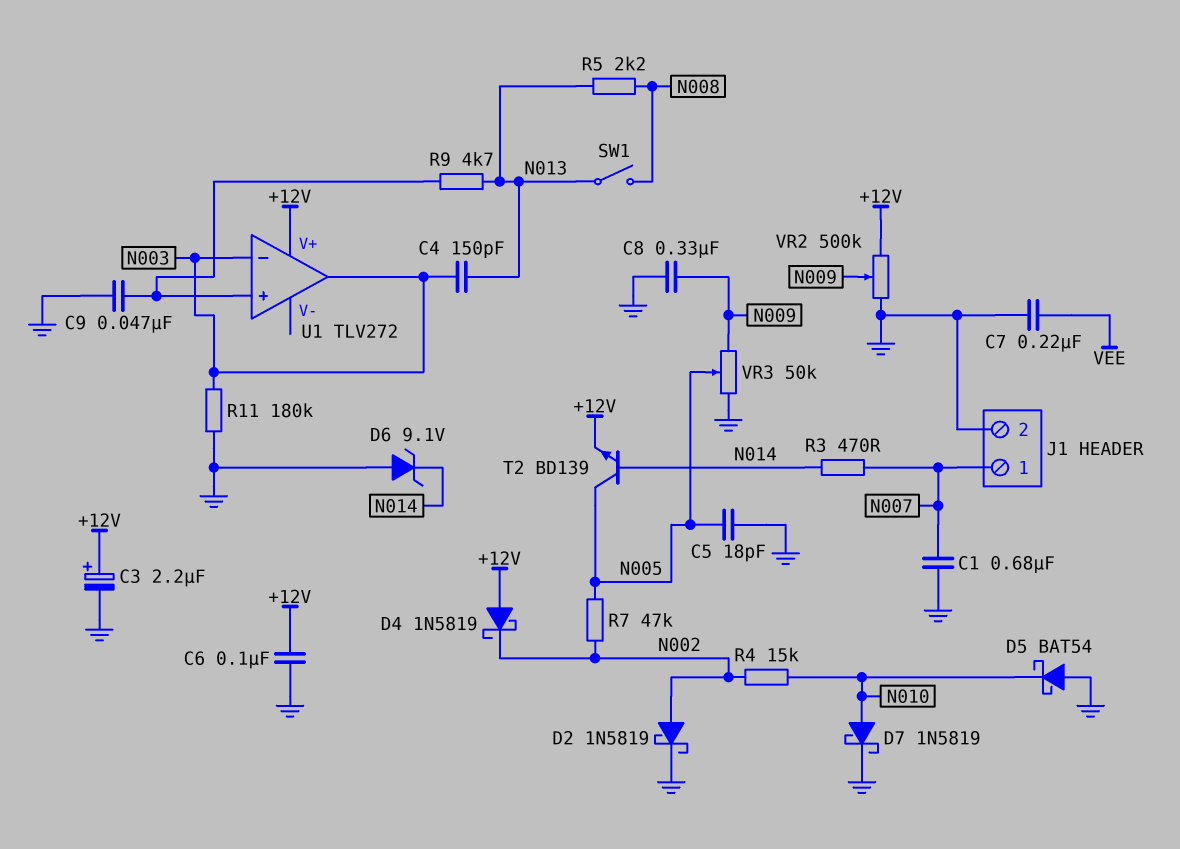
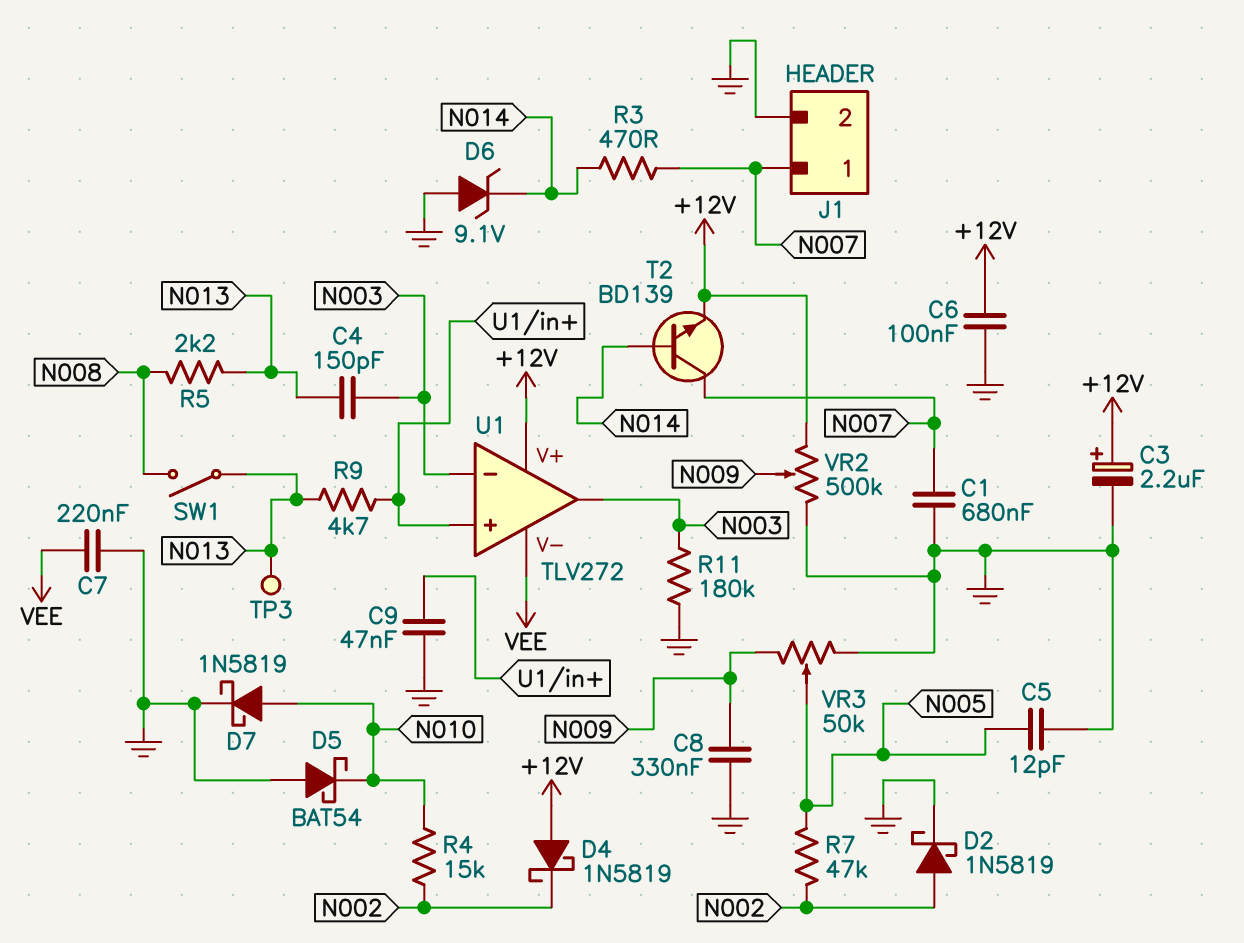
C5: 18pF (GND, N005) -> 12pF (GND, N005)
T2: NPN BD139 (B N014, C N005, E +12V) -> NPN BD139 (B N014, C N007, E +12V)
TP3: none -> test point (N013)
U1 pin V-: none -> VEE

